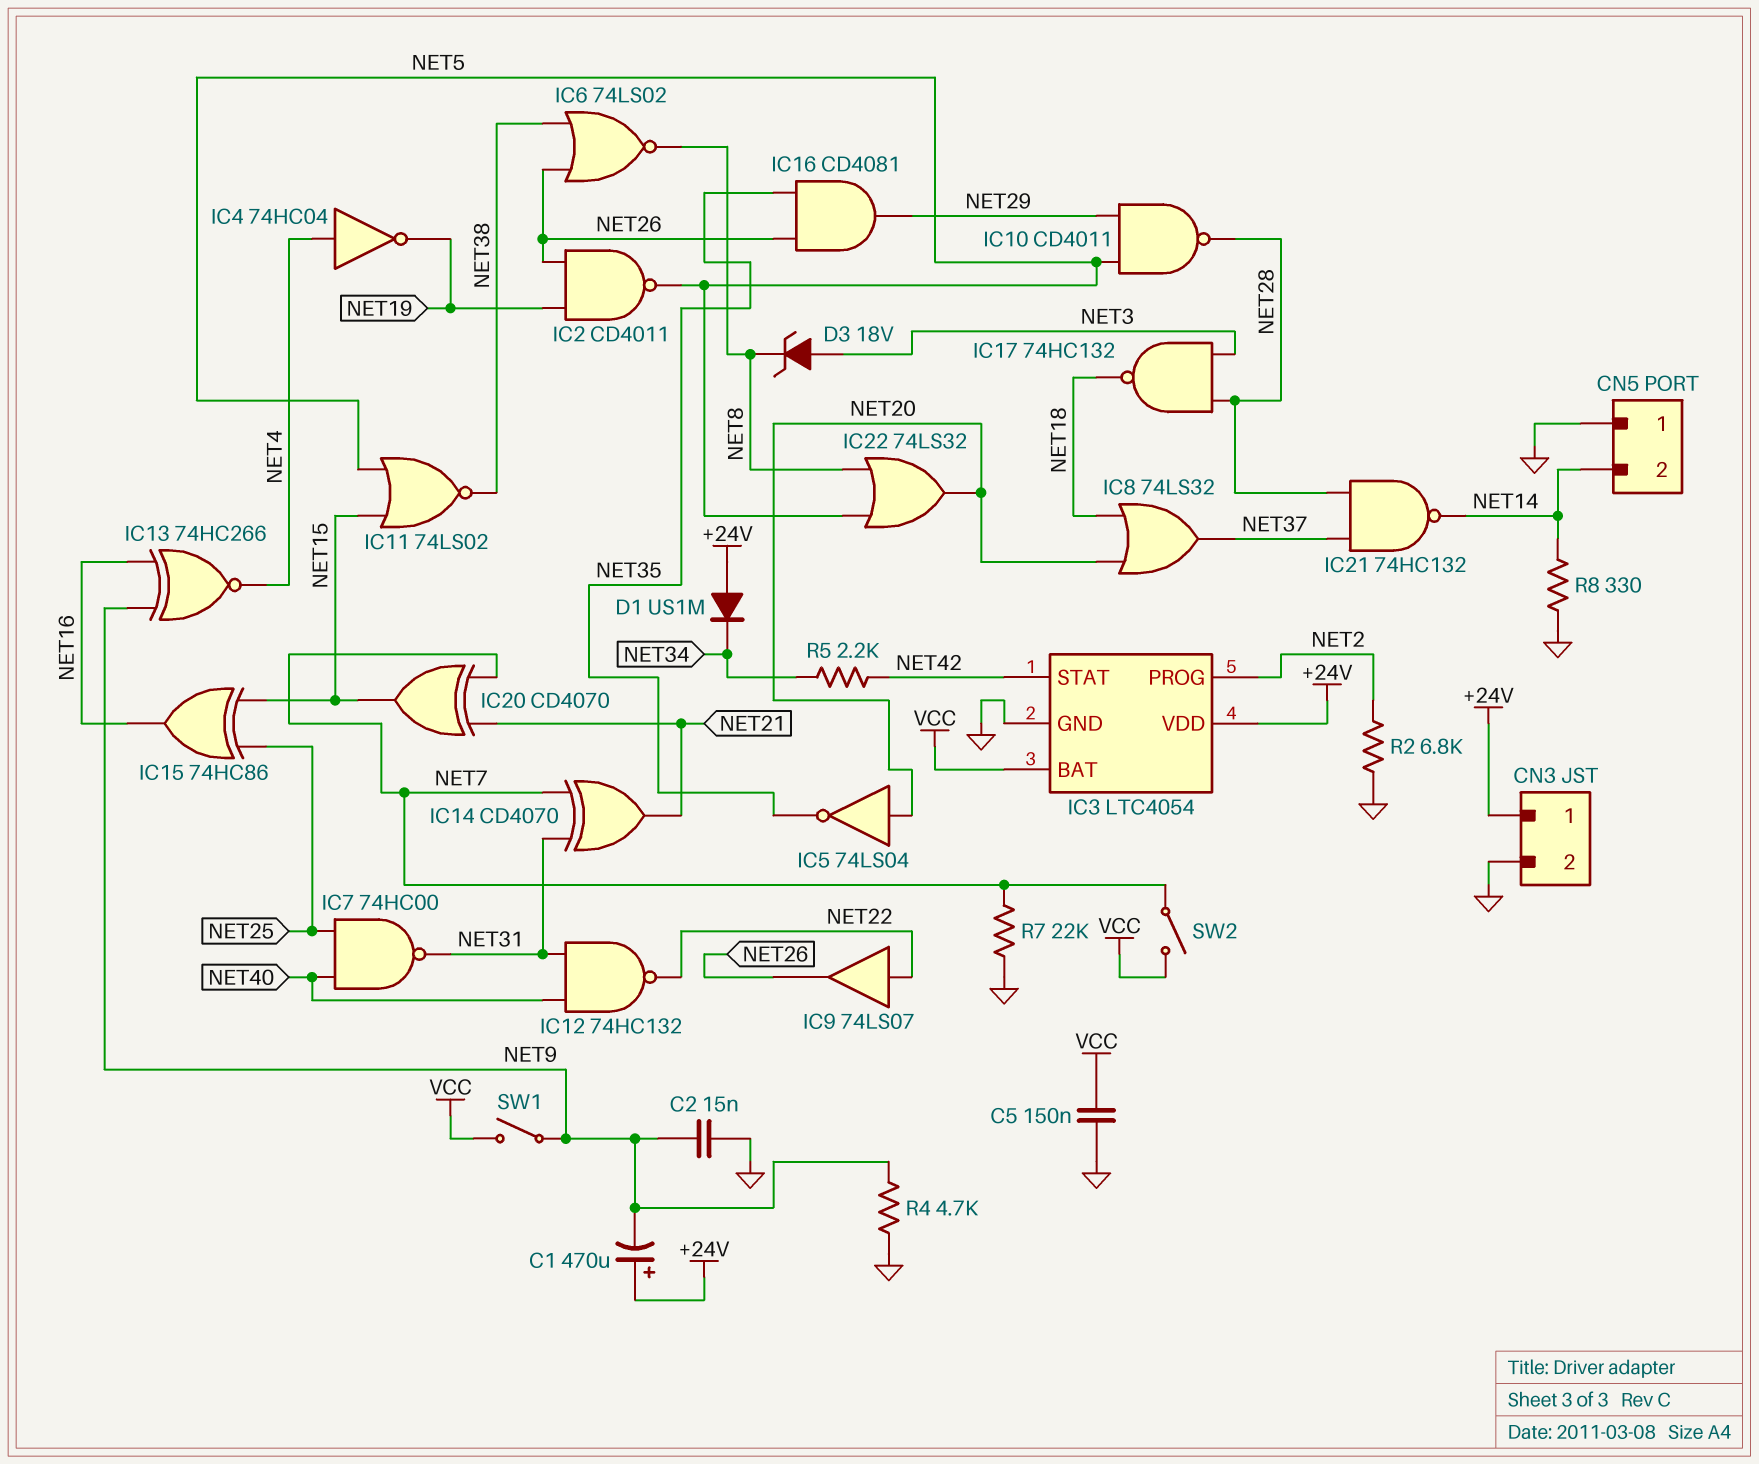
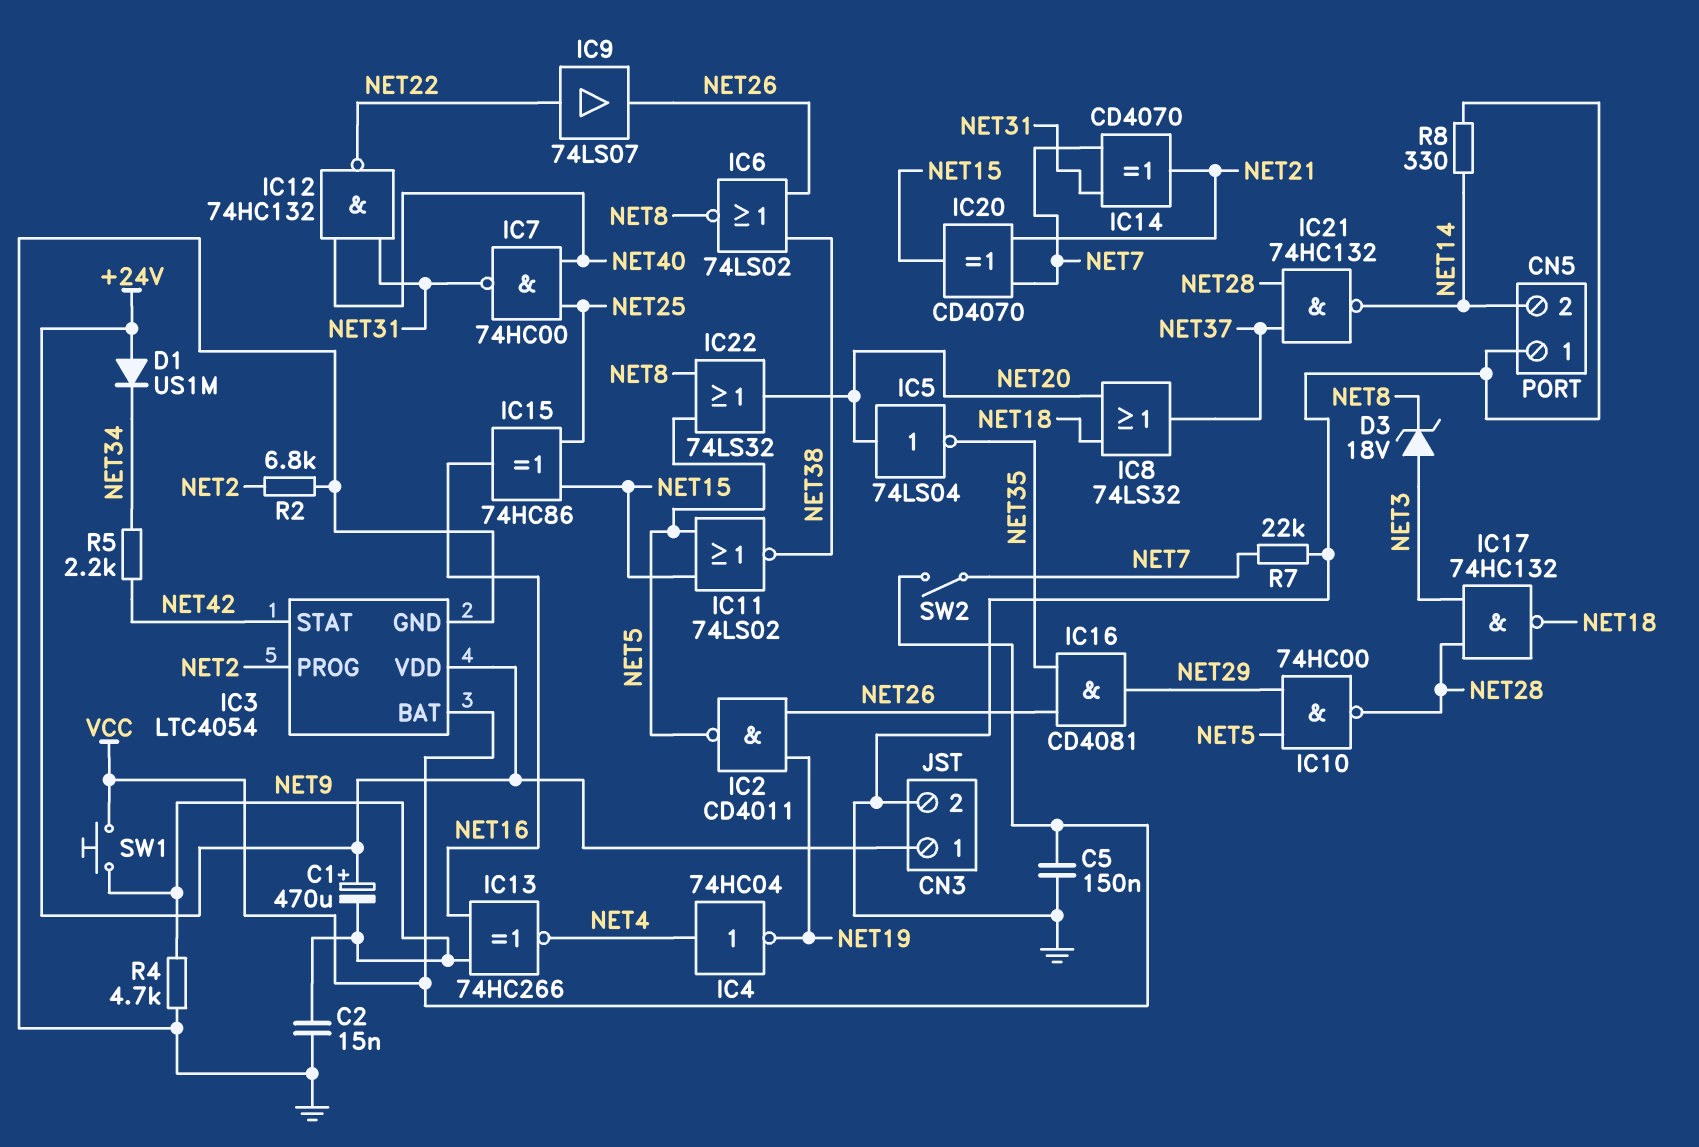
IC10: NAND CD4011 (in NET5, in NET29, out NET28) -> NAND 74HC00 (in NET5, in NET29, out NET28)
SW1: switch (NET9, VCC) -> button (NET9, VCC)

